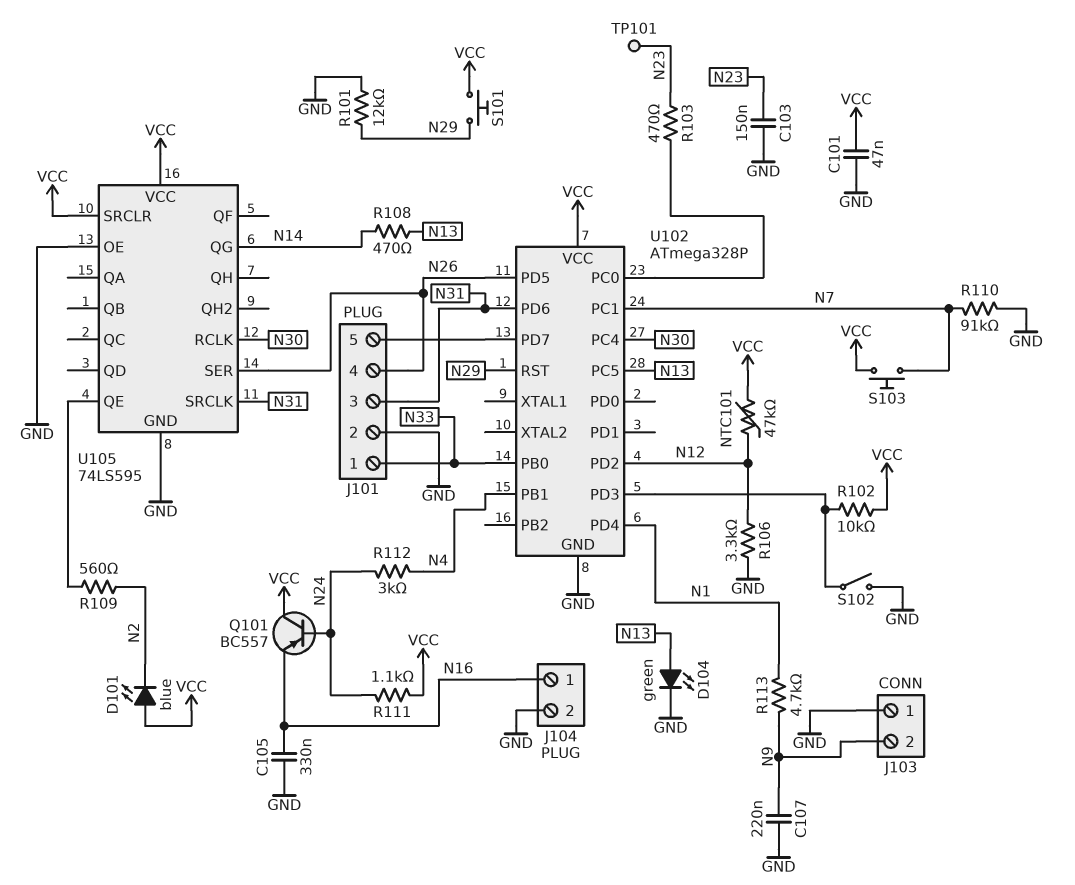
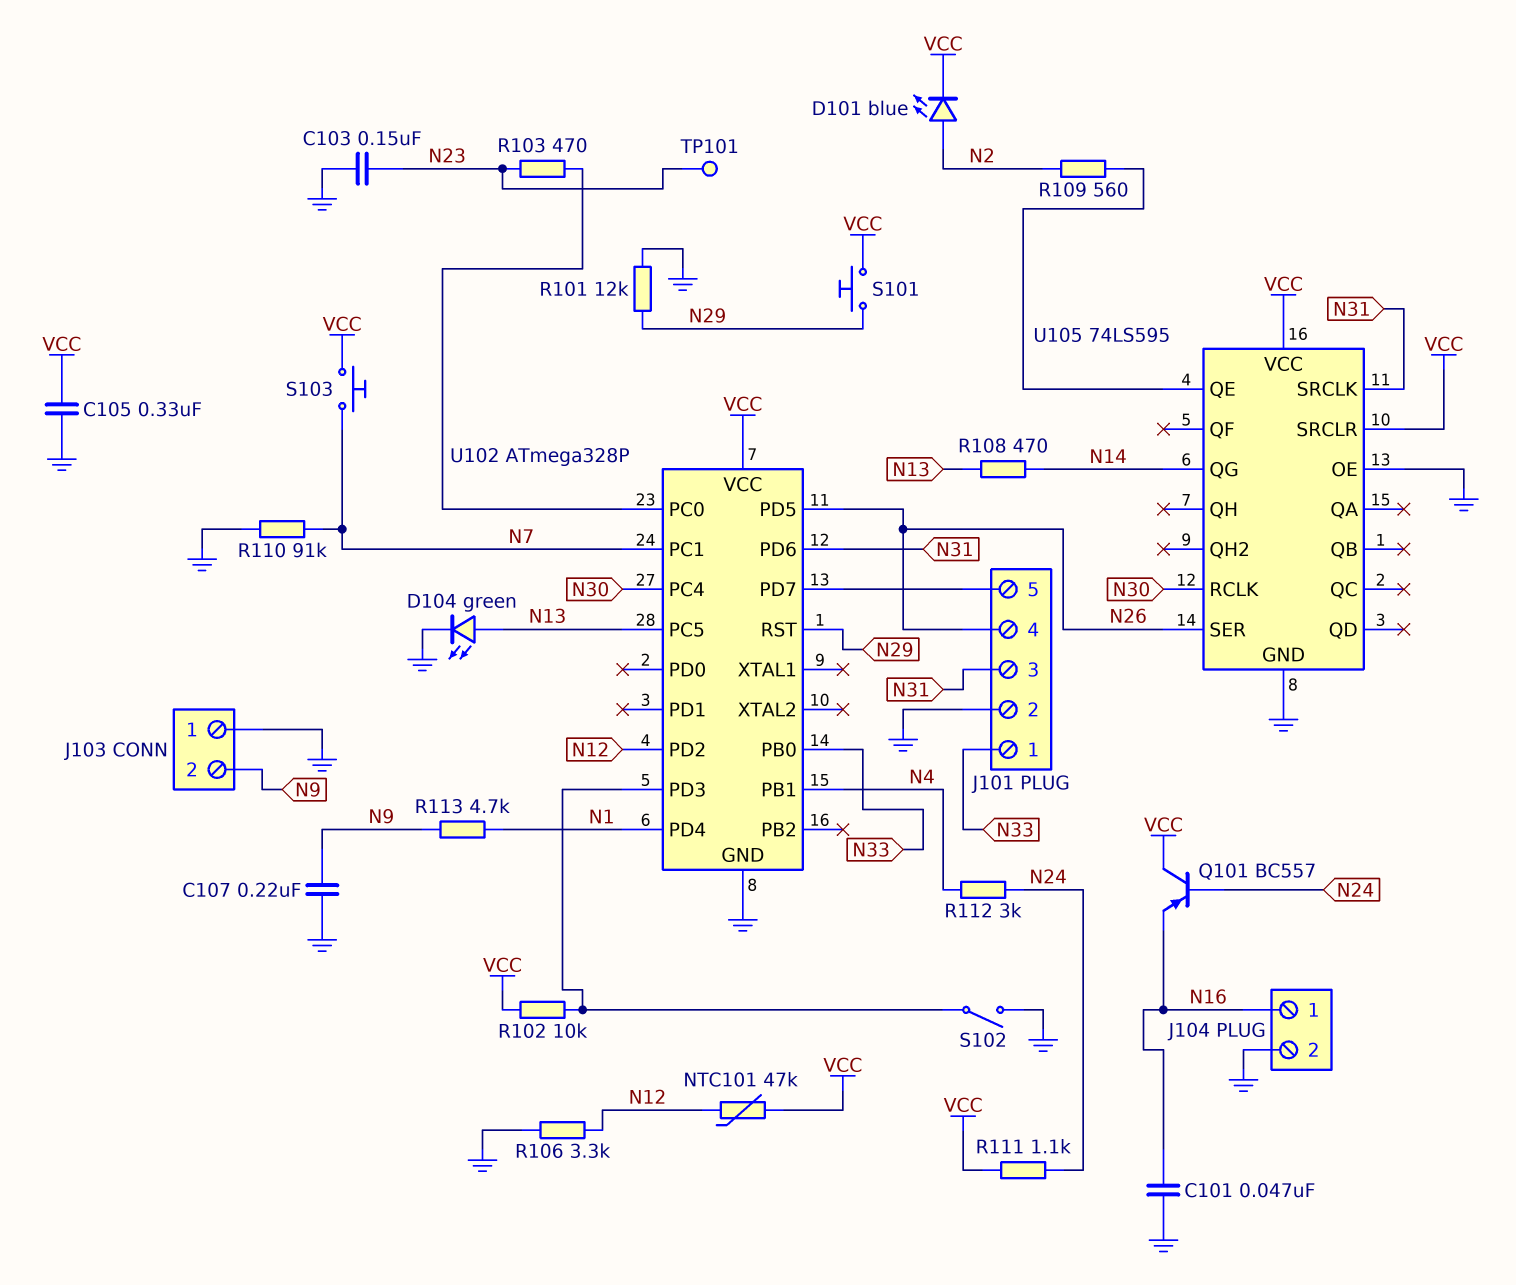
C101: 47nF (GND, VCC) -> 47nF (GND, N16)
C105: 330nF (GND, N16) -> 330nF (GND, VCC)
D101: LED blue (A VCC, K N2) -> LED blue (A N2, K VCC)

